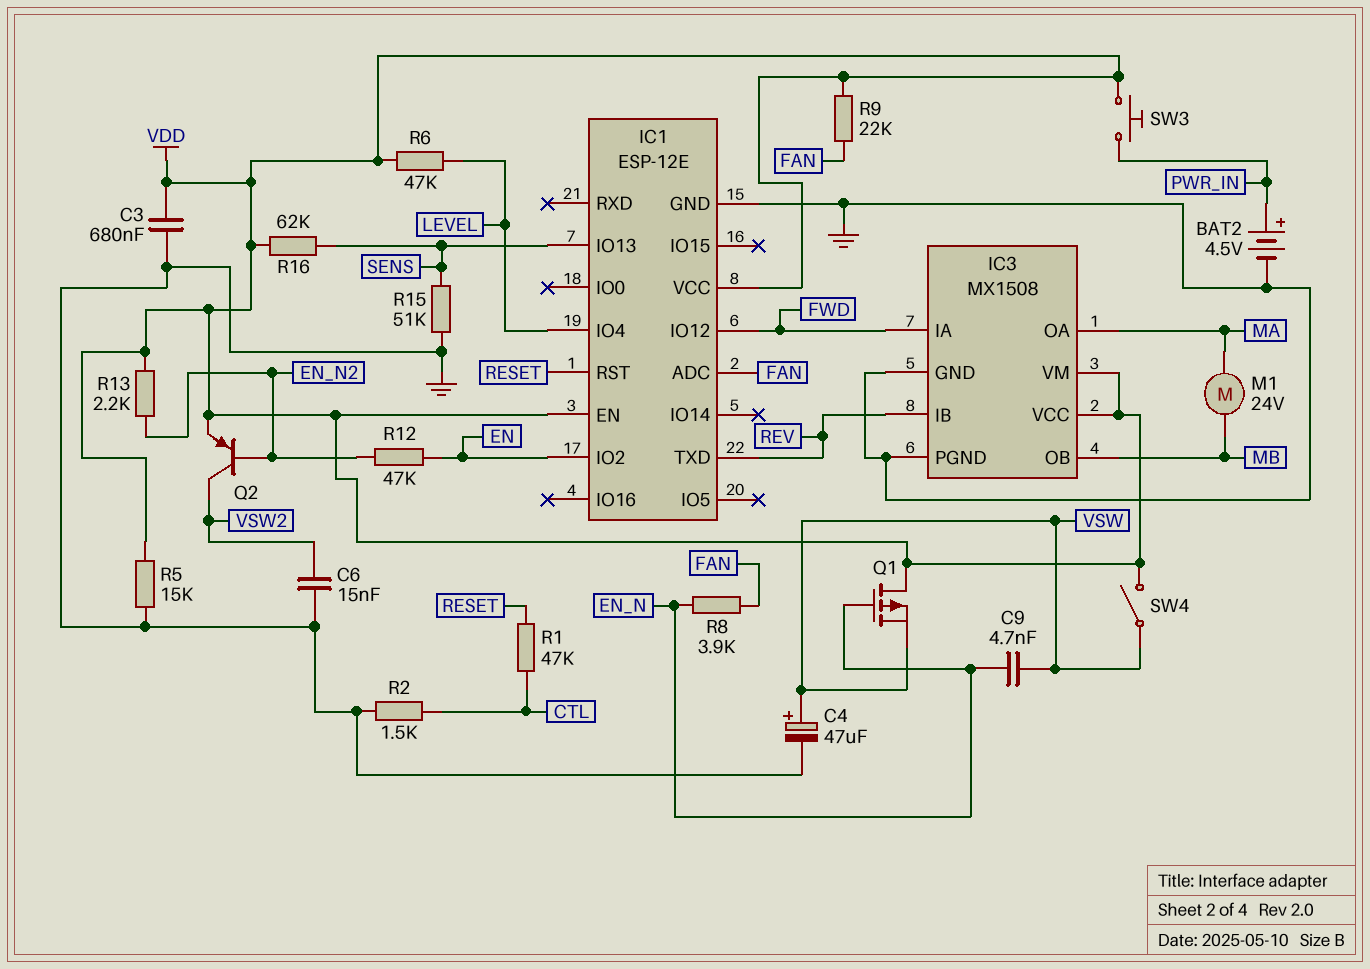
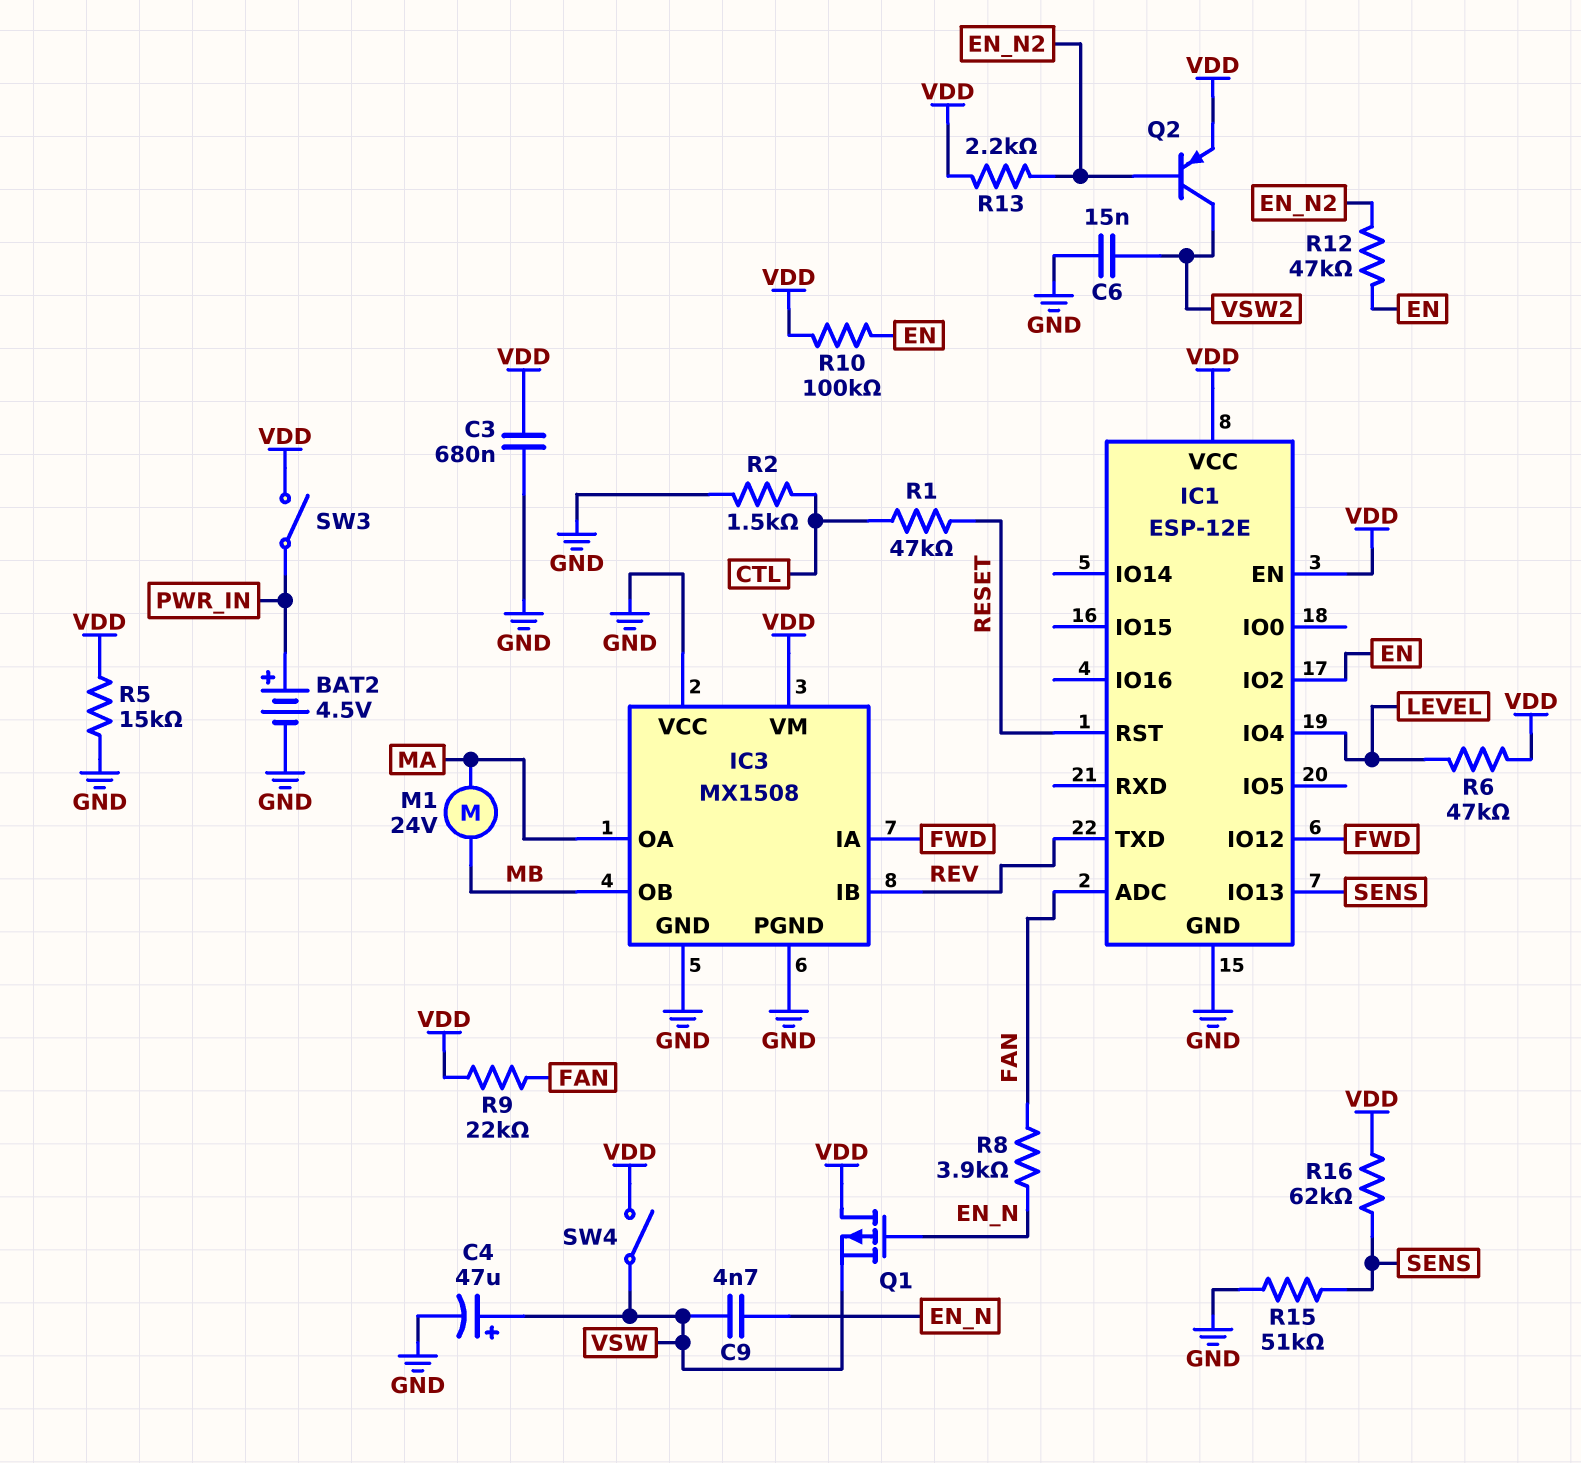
IC3 pin VCC: VDD -> GND
R10: none -> 100k (EN, VDD)
SW3: button (PWR_IN, VDD) -> switch (PWR_IN, VDD)

